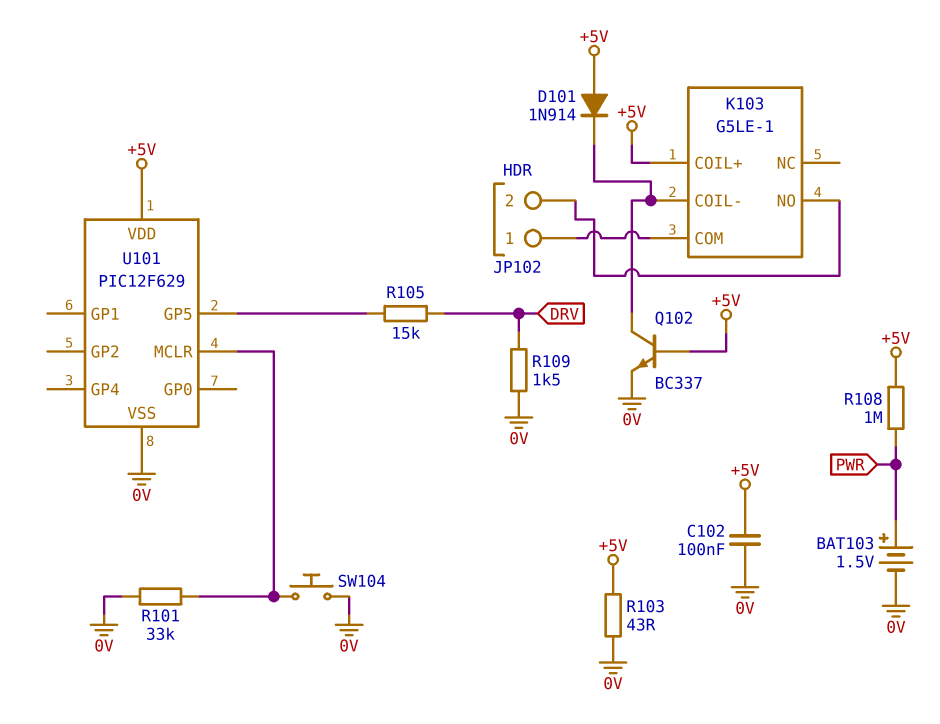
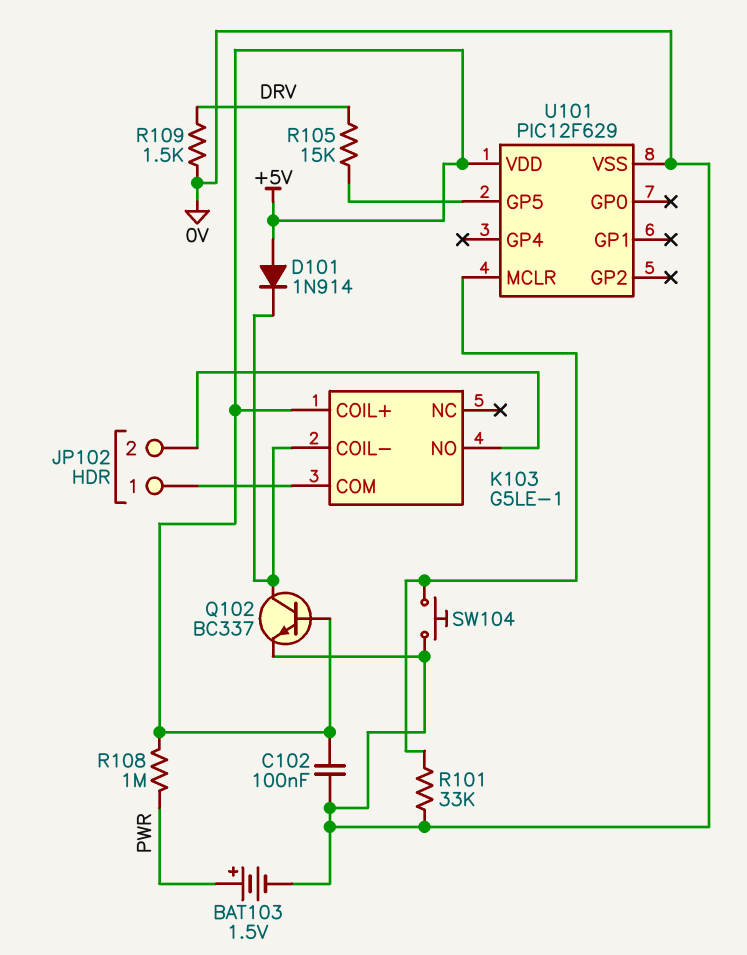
R103: 43 (+5V, 0V) -> none

